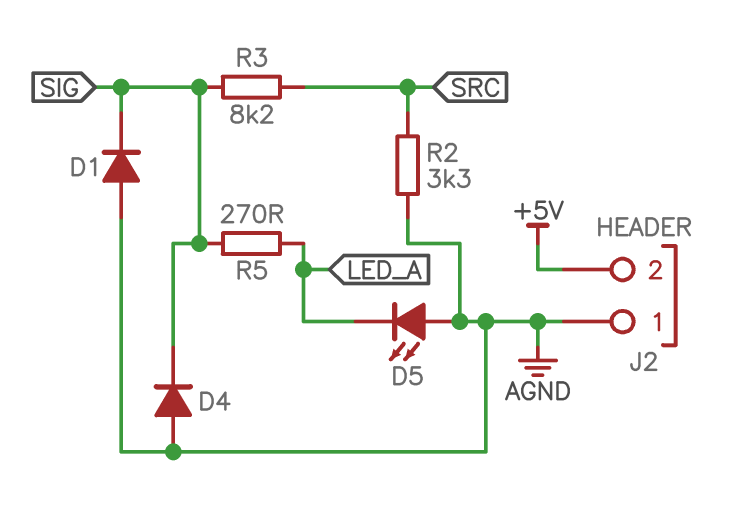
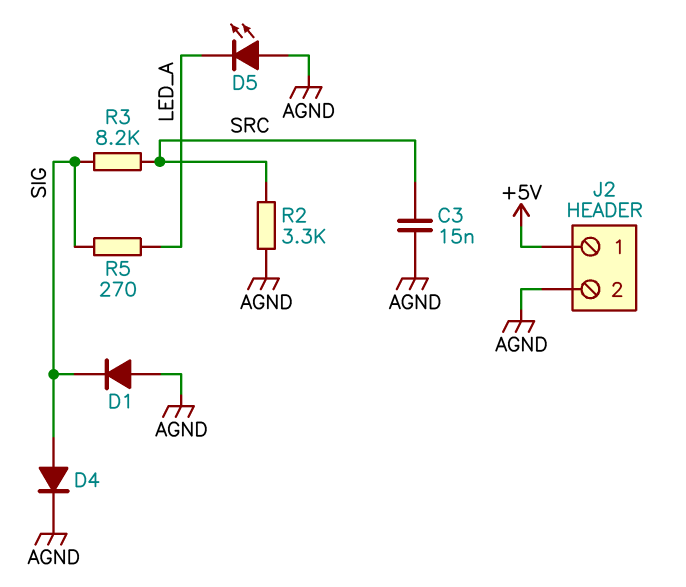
C3: none -> 15nF (AGND, SRC)
D4: diode (A AGND, K SIG) -> diode (A SIG, K AGND)
J2 pin 1: AGND -> +5V
J2 pin 2: +5V -> AGND

